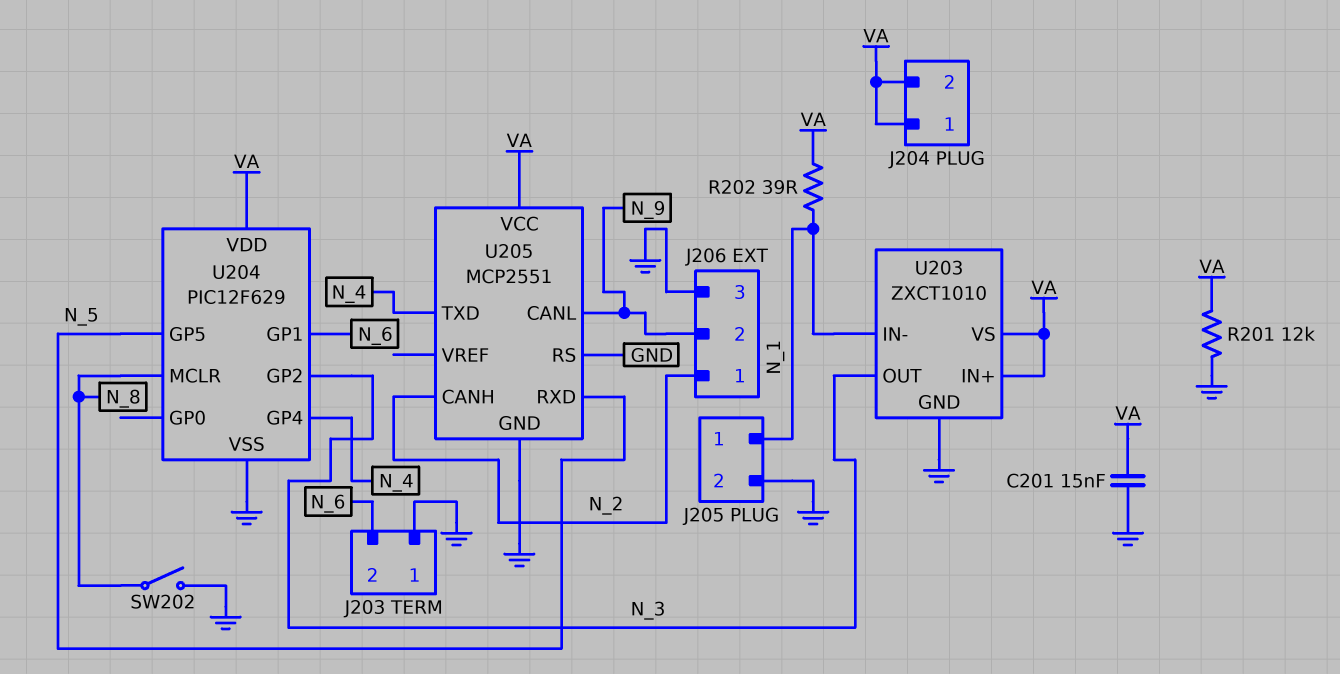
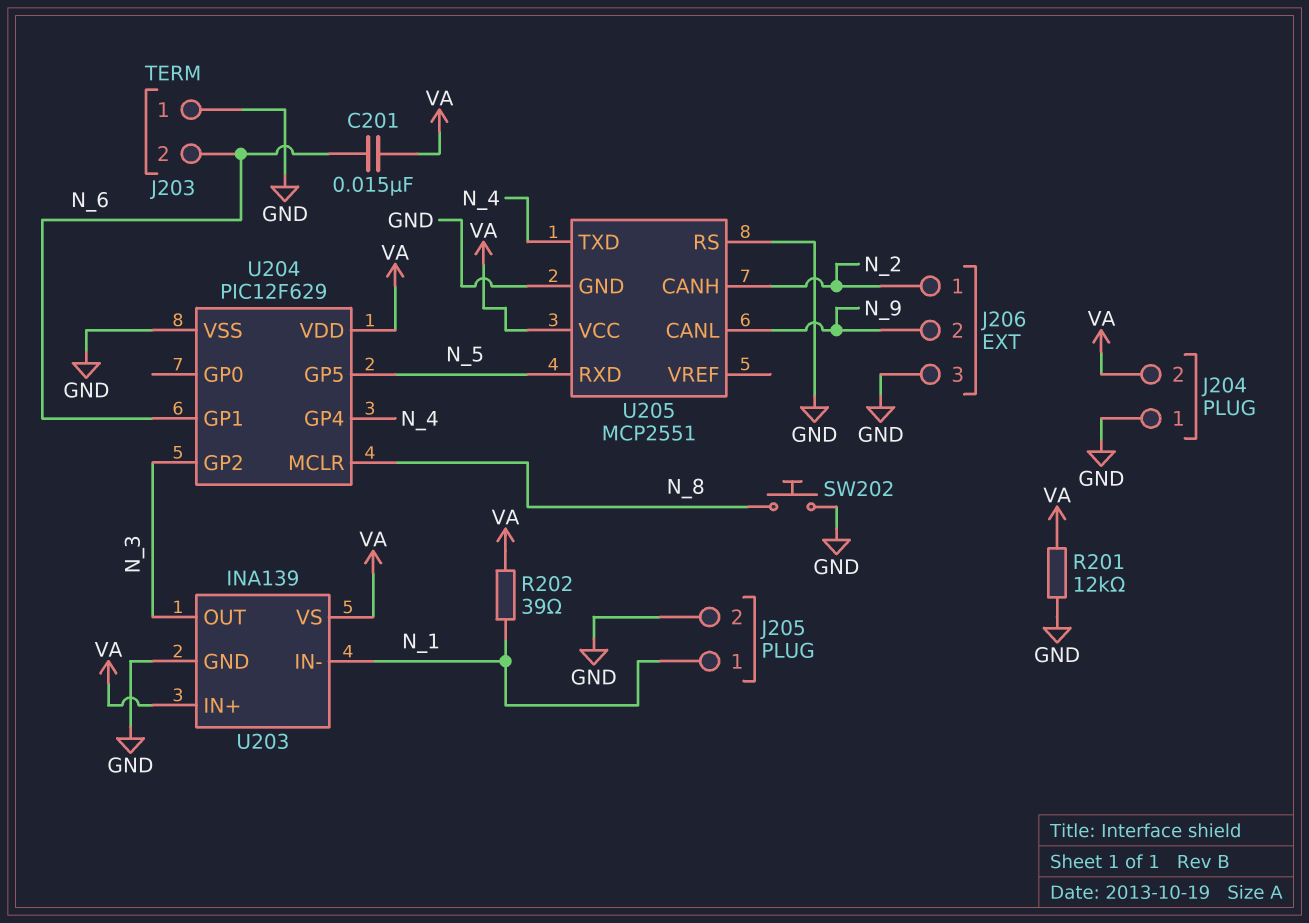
C201: 15nF (GND, VA) -> 15nF (N_6, VA)
J204 pin 1: VA -> GND
SW202: switch (GND, N_8) -> button (GND, N_8)
U203: ZXCT1010 -> INA139

